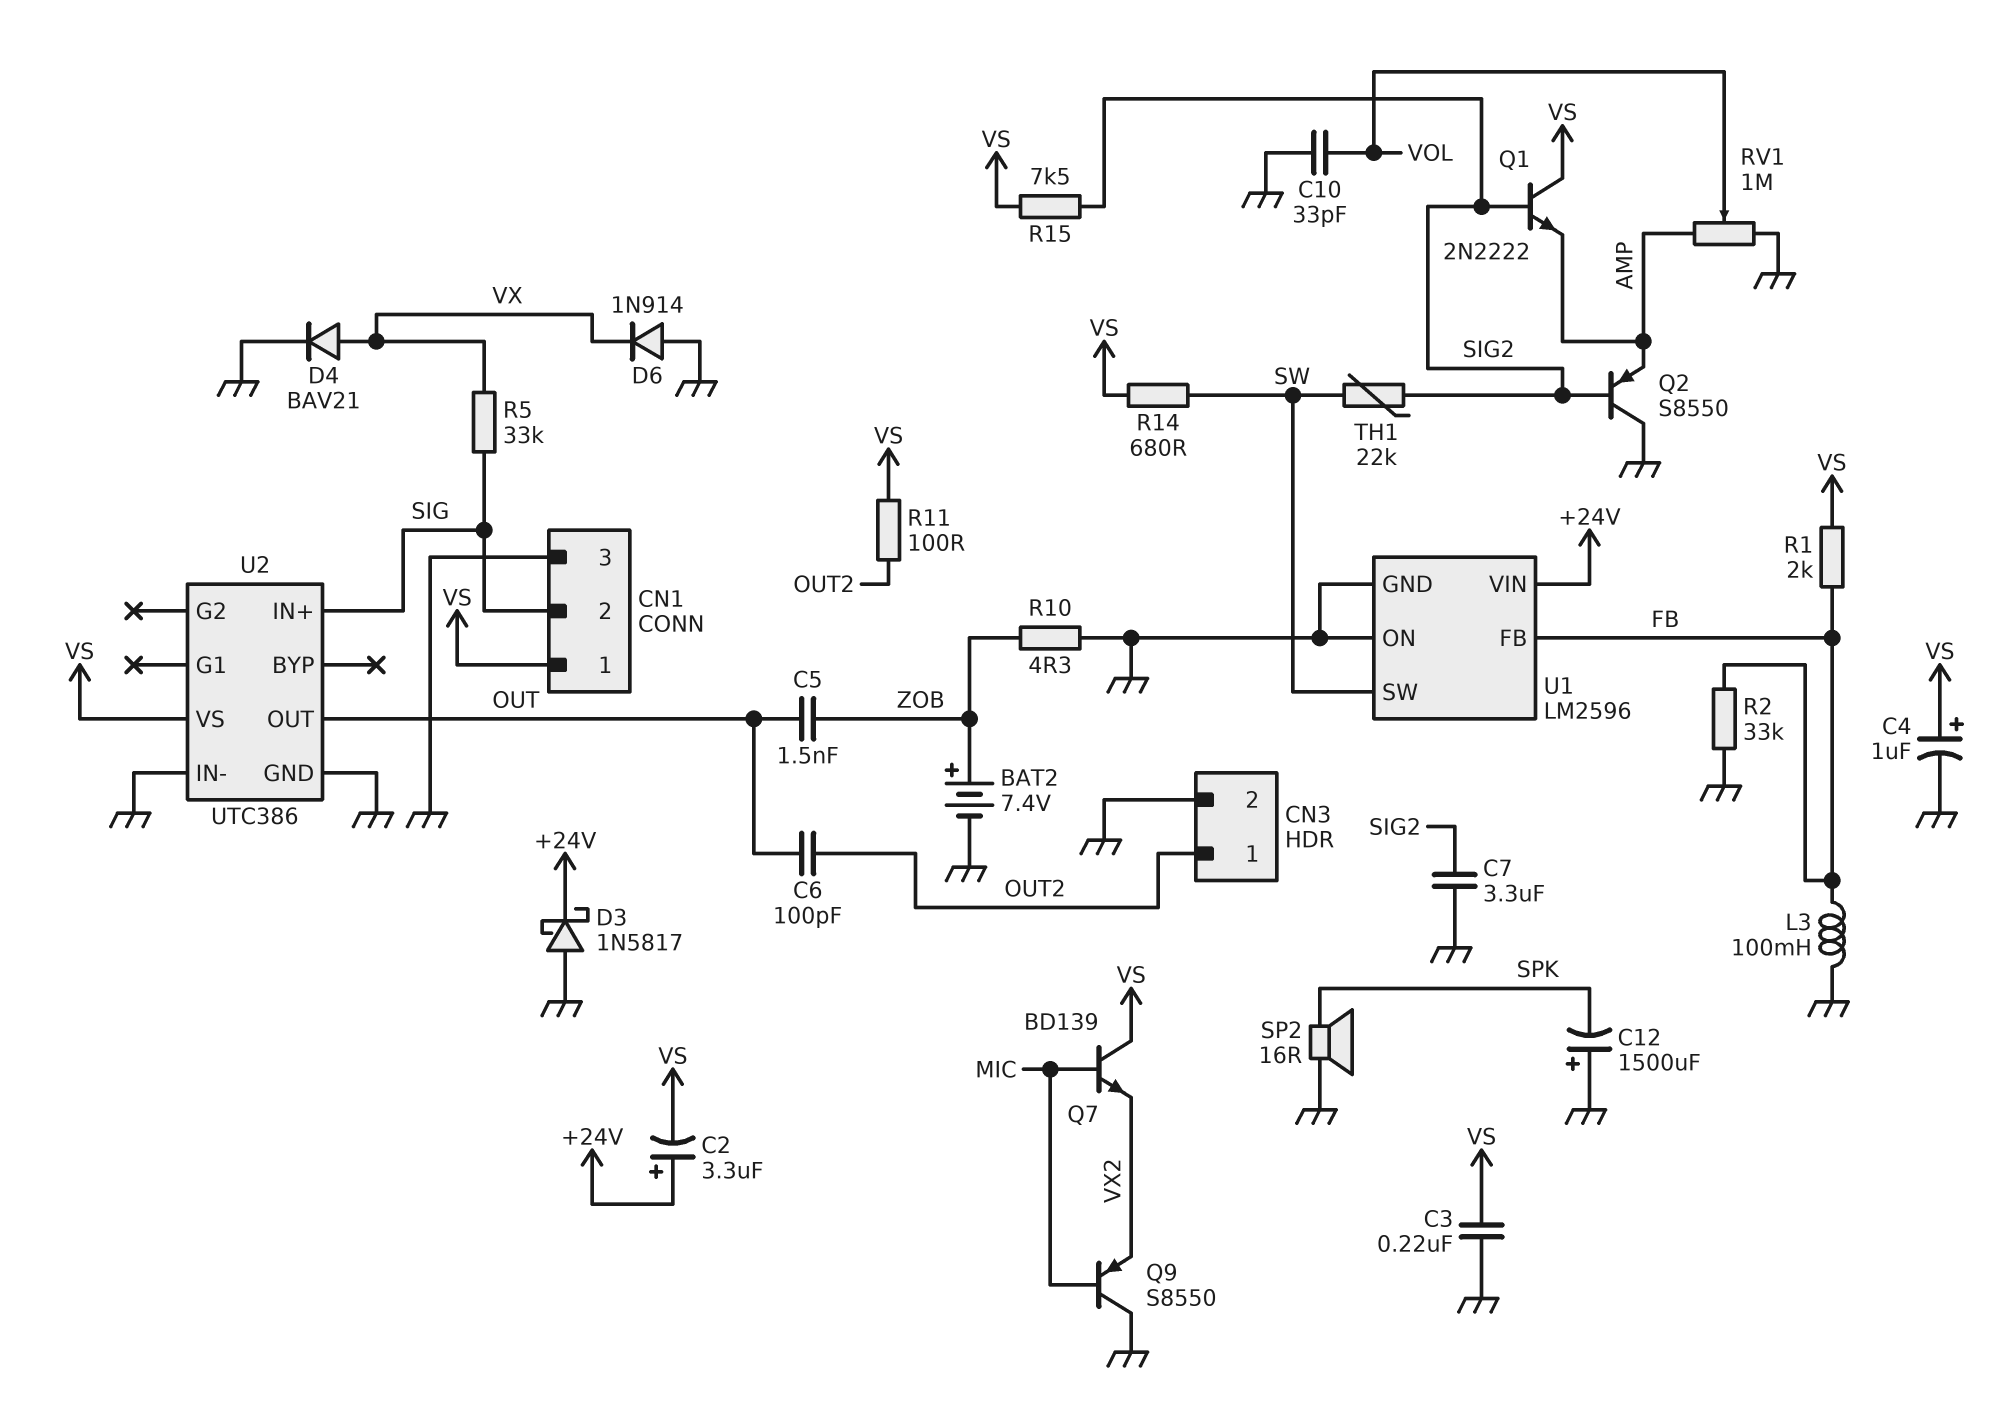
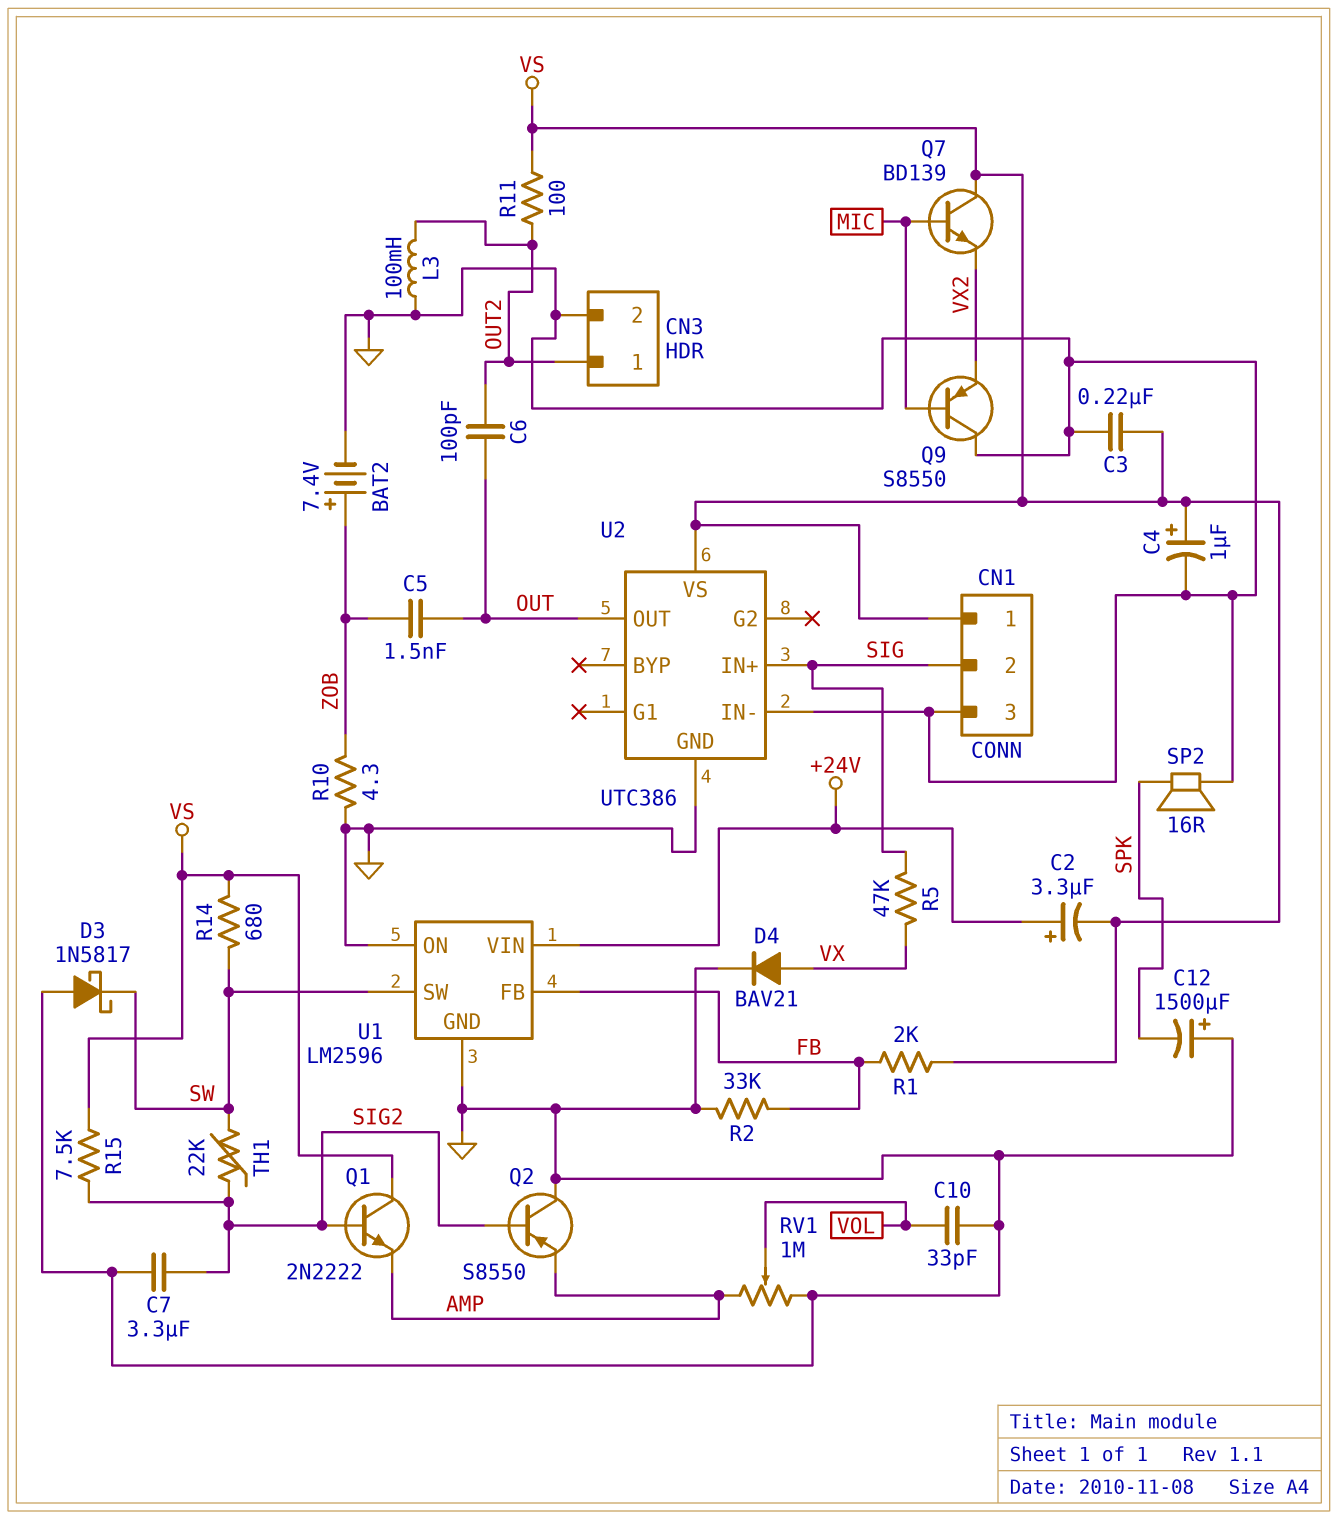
D3: schottky 1N5817 (A GND, K +24V) -> schottky 1N5817 (A GND, K SW)
D6: diode 1N914 (A GND, K VX) -> none
L3: 100mH (FB, GND) -> 100mH (GND, OUT2)
R5: 33k (SIG, VX) -> 47k (SIG, VX)

